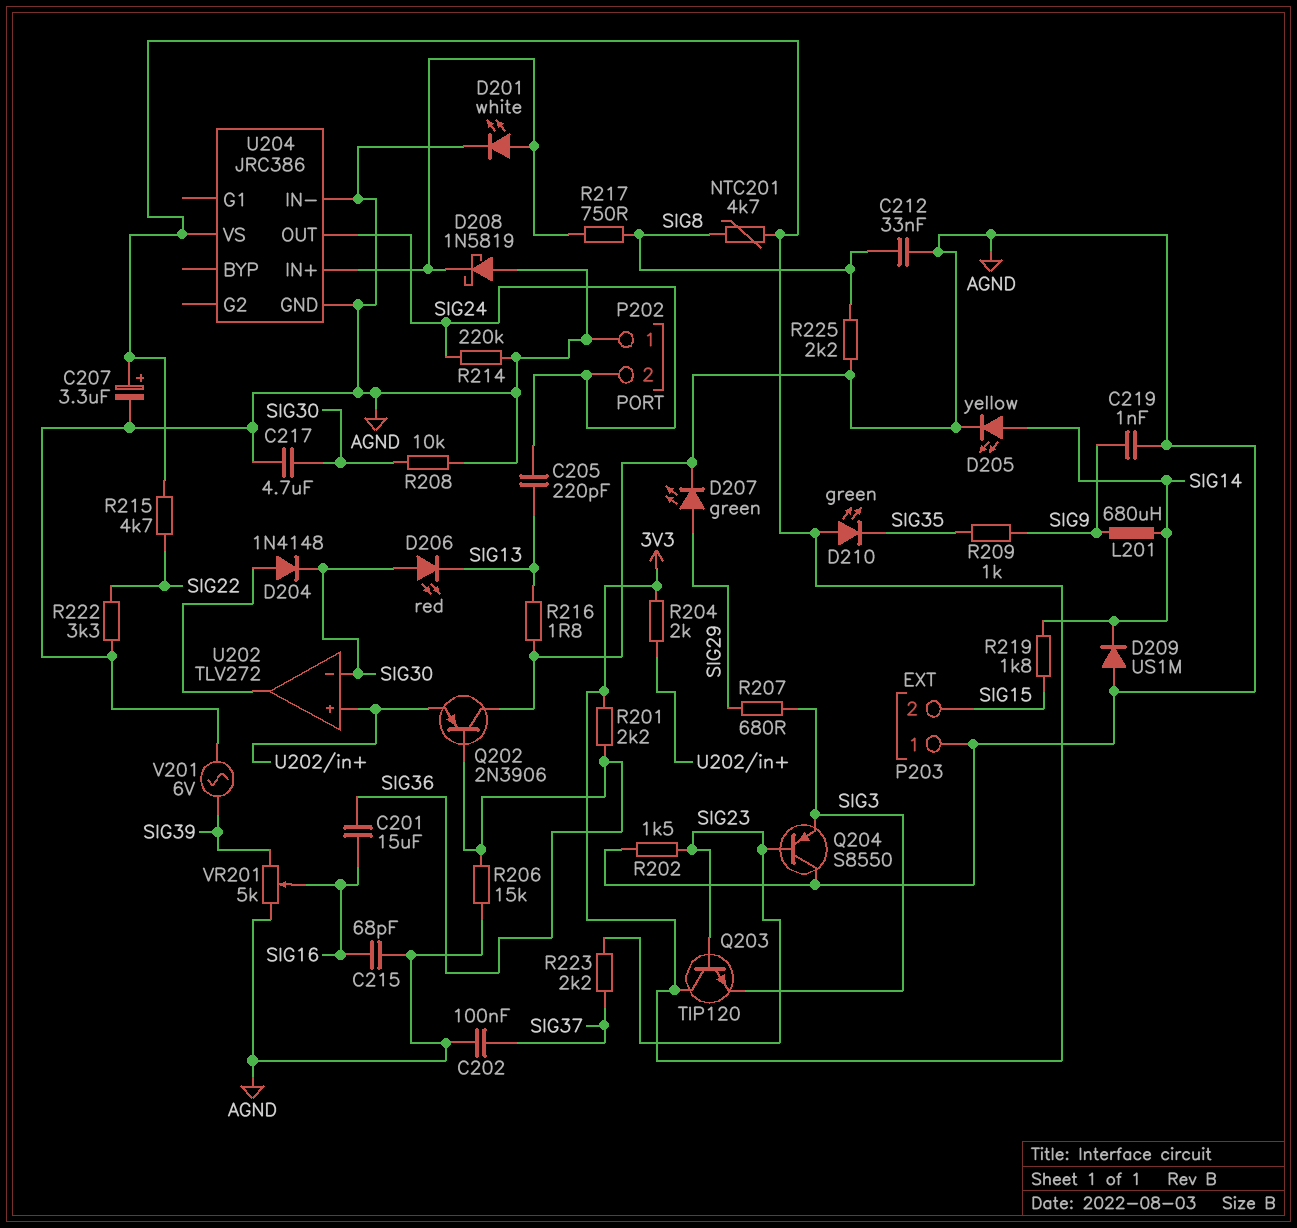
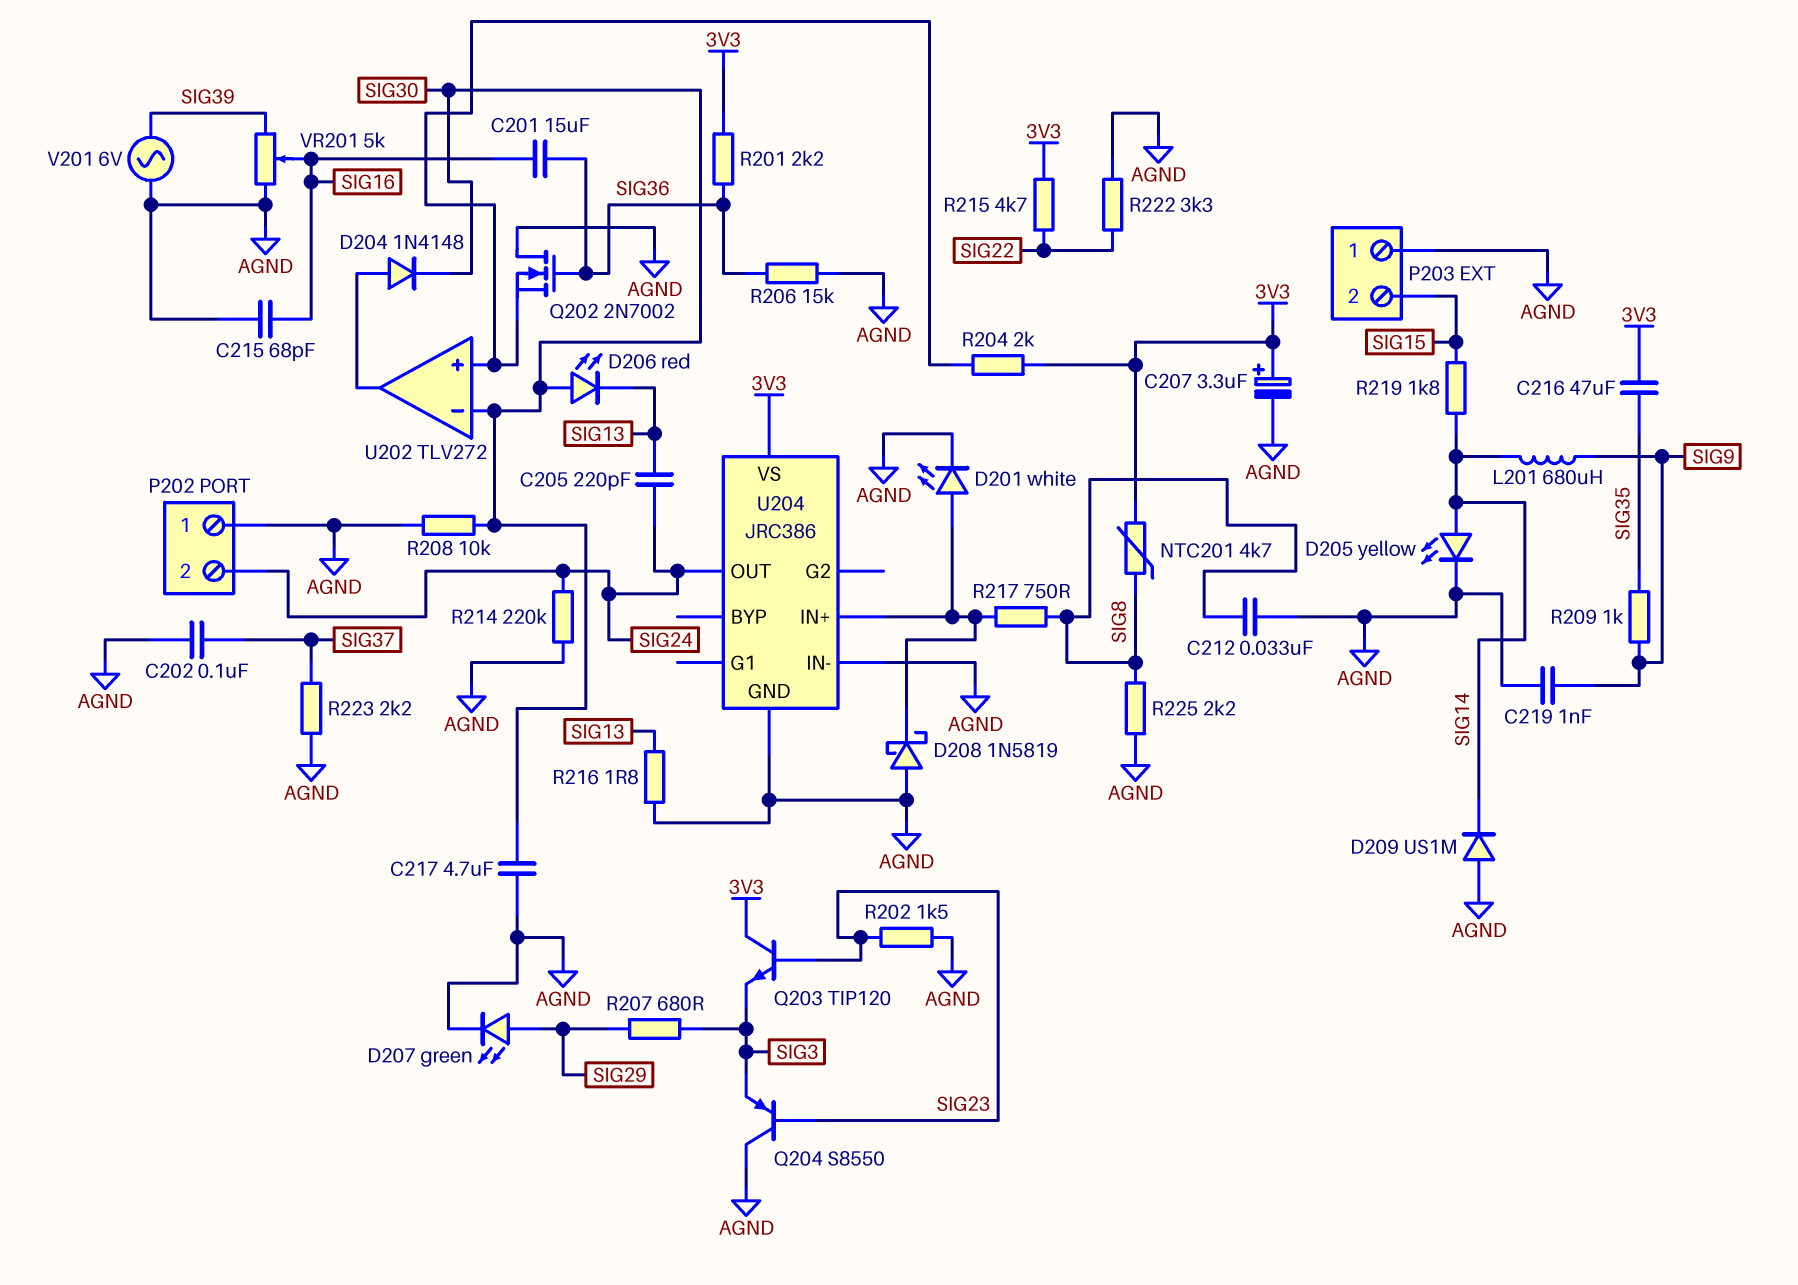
C216: none -> 47uF (3V3, SIG35)
D210: LED green (A 3V3, K SIG35) -> none
Q202: PNP 2N3906 (B SIG36, C AGND, E U202/in+) -> NMOS 2N7002 (G SIG36, D AGND, S U202/in+)
R223: 2.2k (SIG23, SIG37) -> 2.2k (AGND, SIG37)

